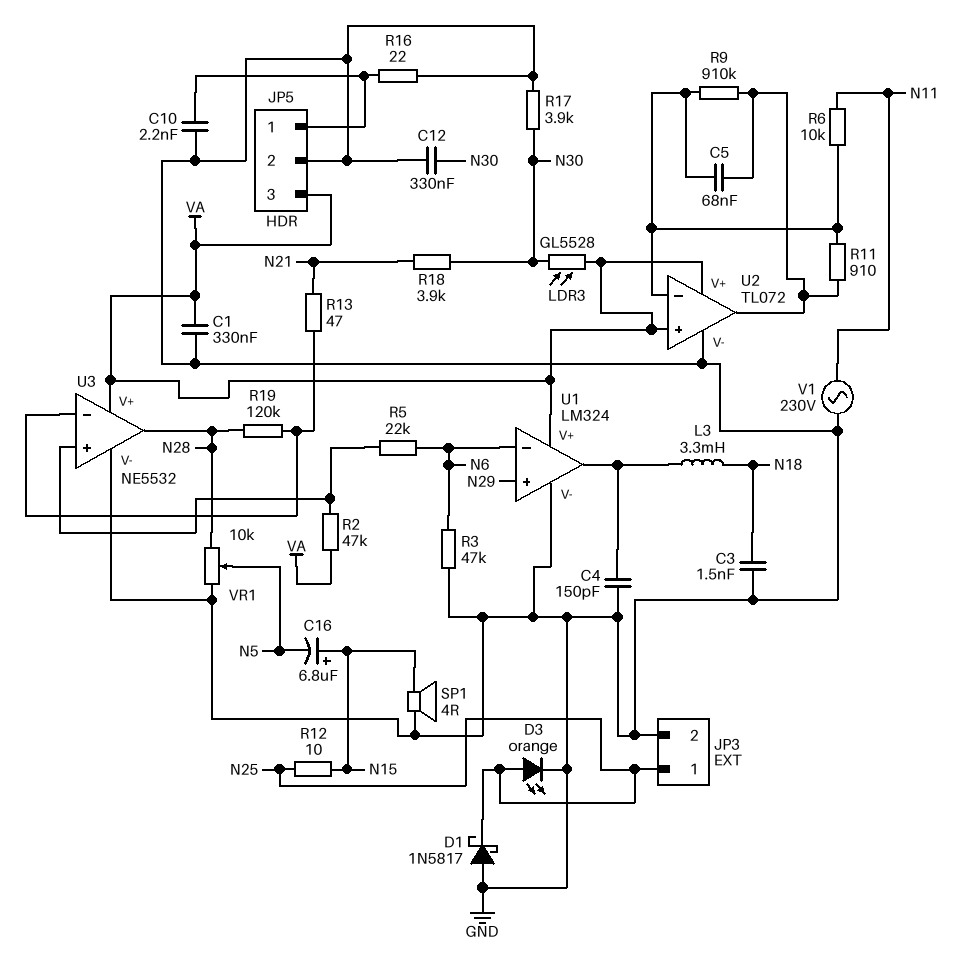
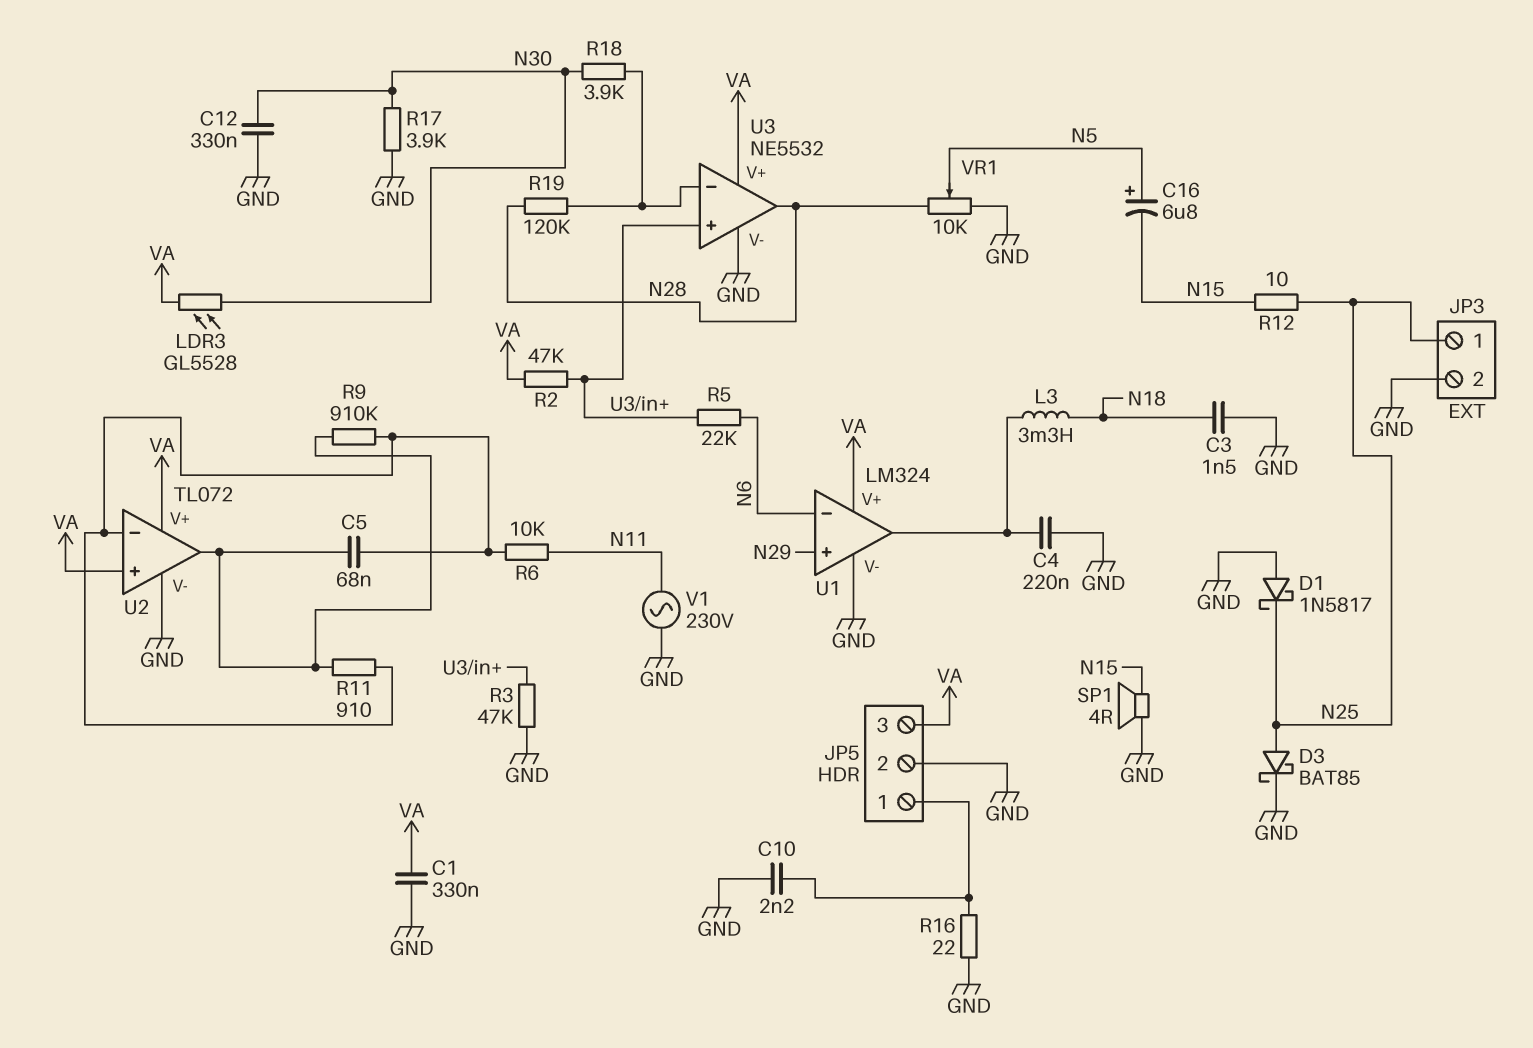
C4: 150pF (GND, U1/out) -> 220nF (GND, U1/out)
C16: 6.8uF (plus N15, minus N5) -> 6.8uF (plus N5, minus N15)
D3: LED orange (A N25, K GND) -> schottky BAT85 (A N25, K GND)
R3: 47k (GND, N6) -> 47k (GND, U3/in+)
R13: 47 (N21, U3/in-) -> none
R18: 3.9k (N21, N30) -> 3.9k (N30, U3/in-)

